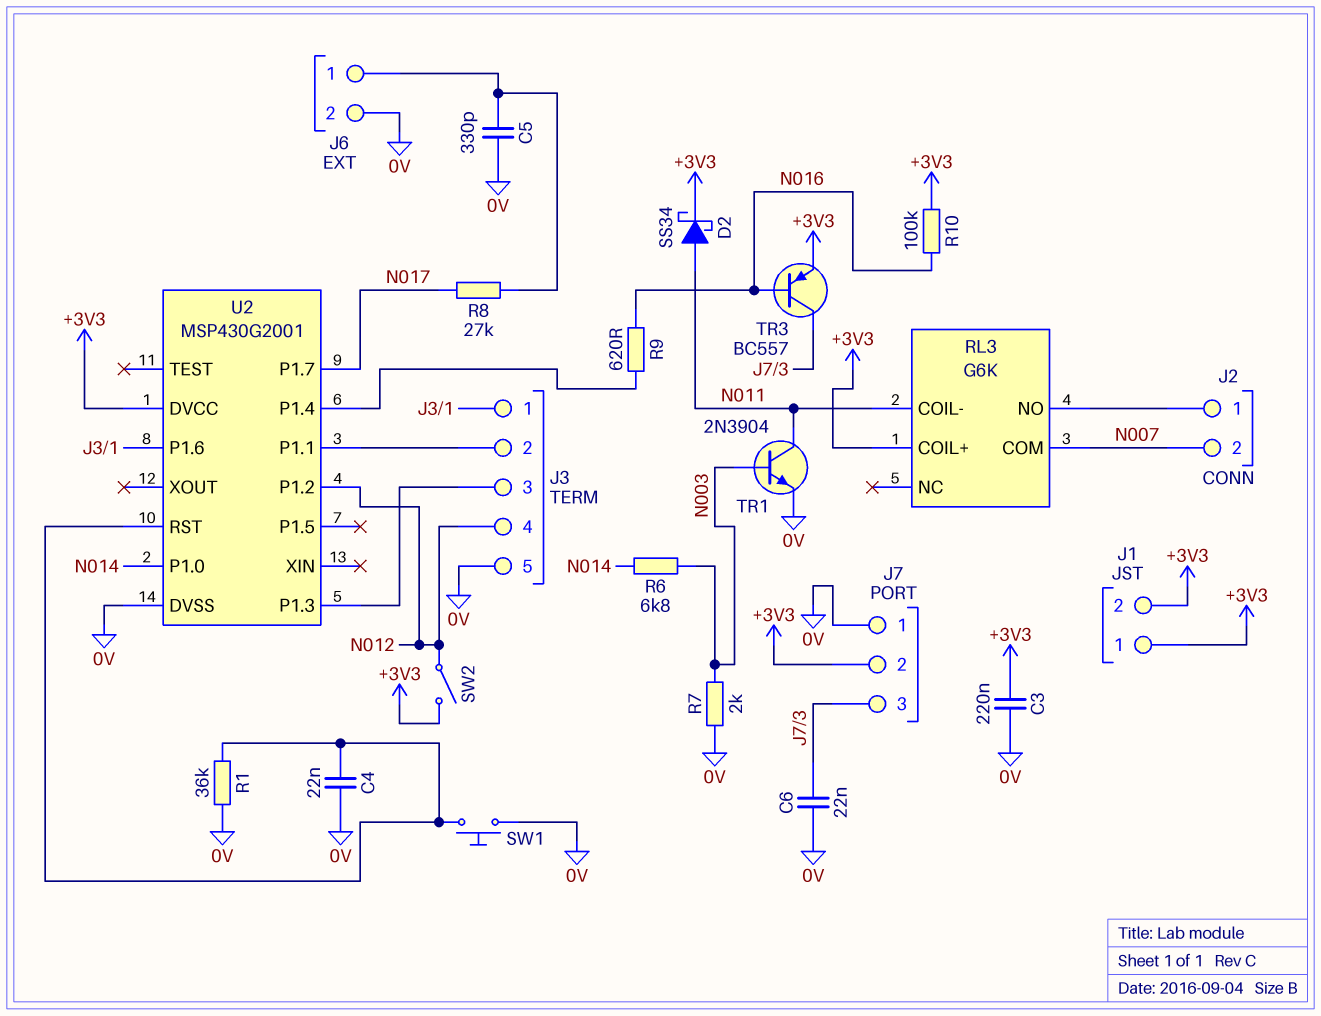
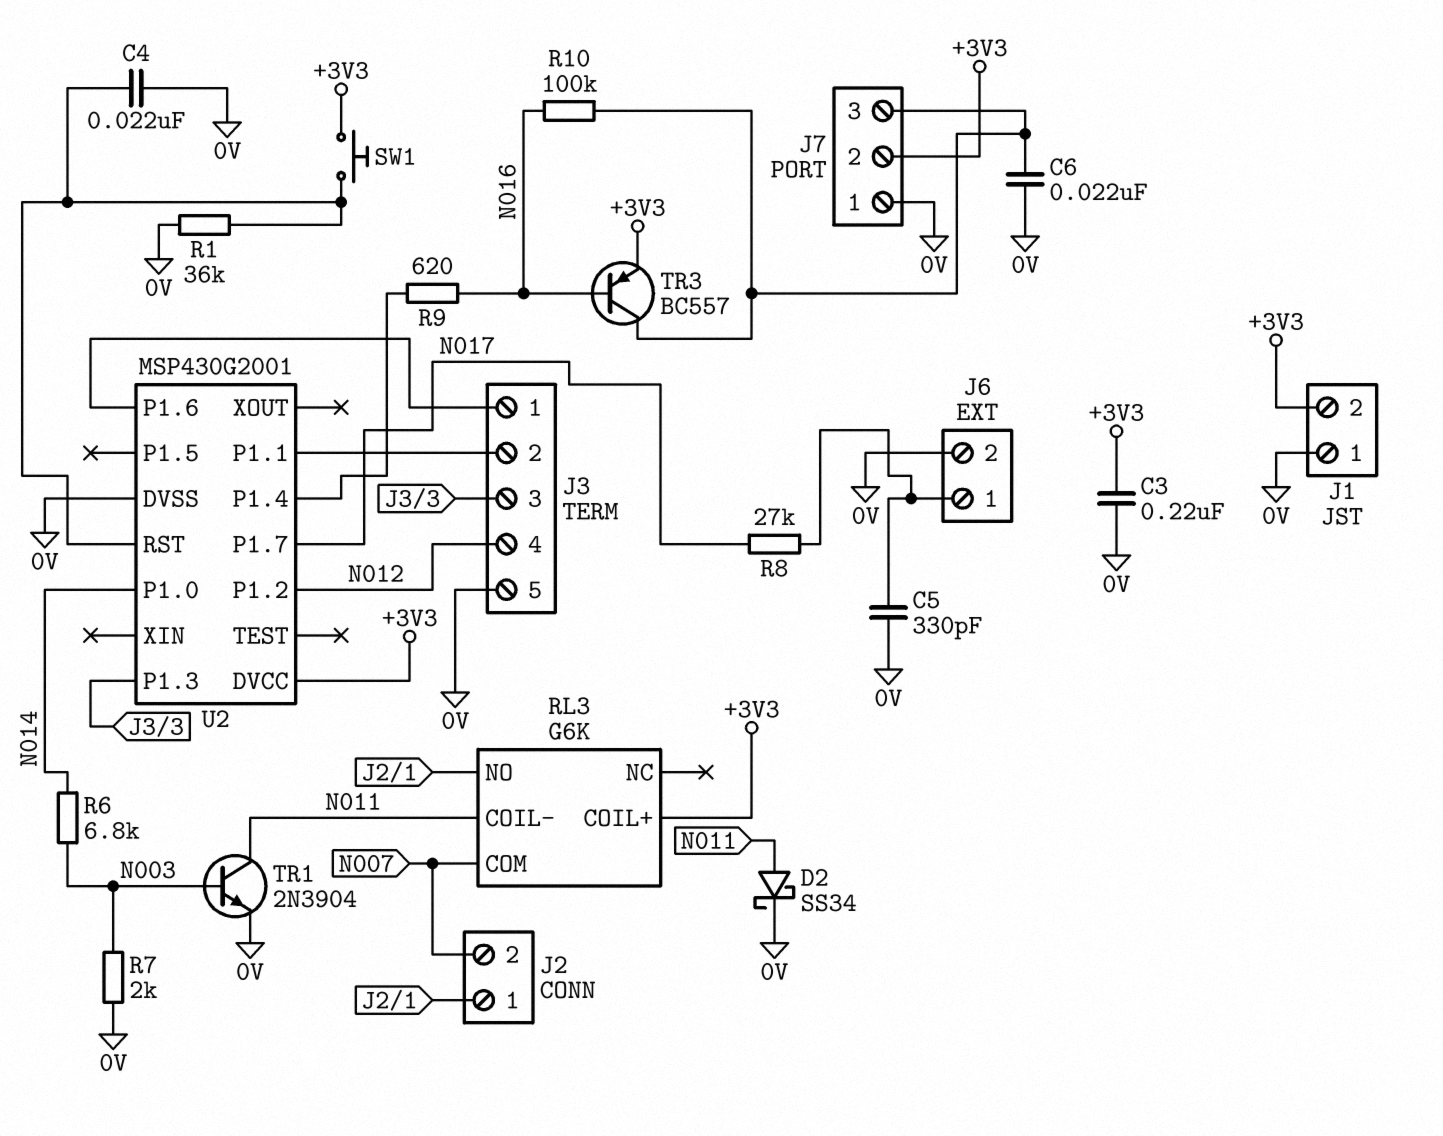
D2: schottky SS34 (A N011, K +3V3) -> schottky SS34 (A N011, K 0V)
J1 pin 1: +3V3 -> 0V
R10: 100k (+3V3, N016) -> 100k (J7/3, N016)
SW1: button (0V, U2/RST) -> button (+3V3, U2/RST)
SW2: switch (+3V3, N012) -> none

